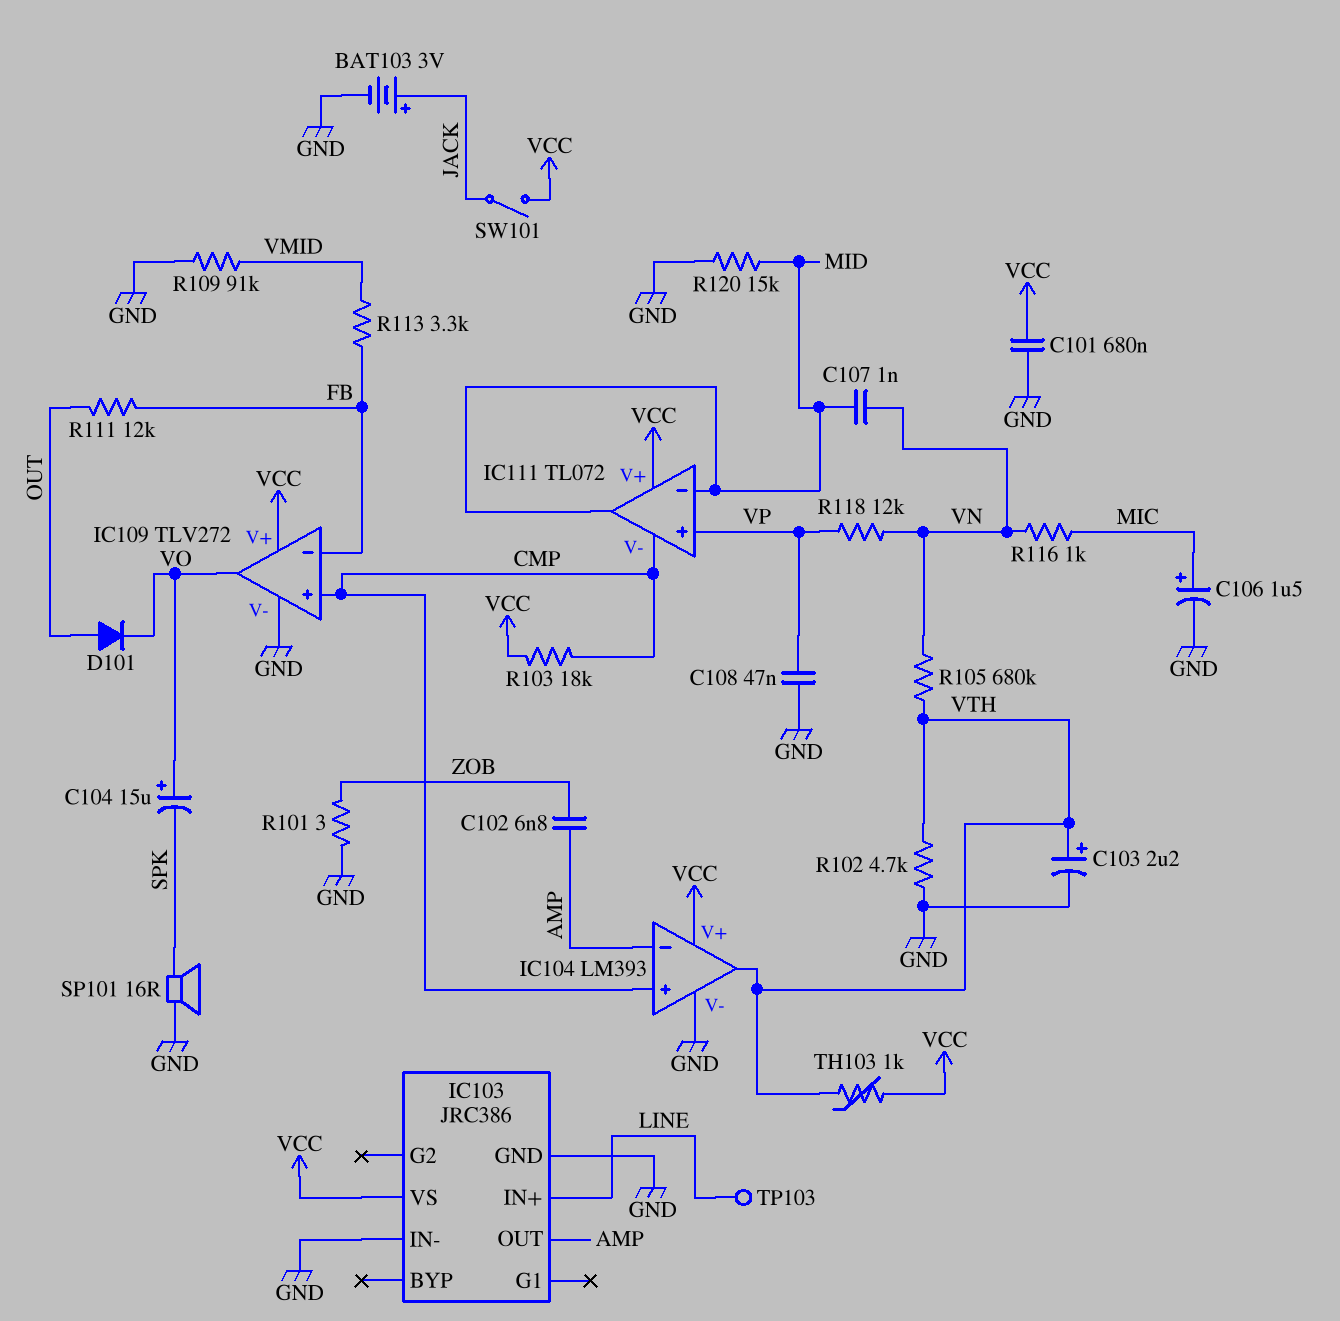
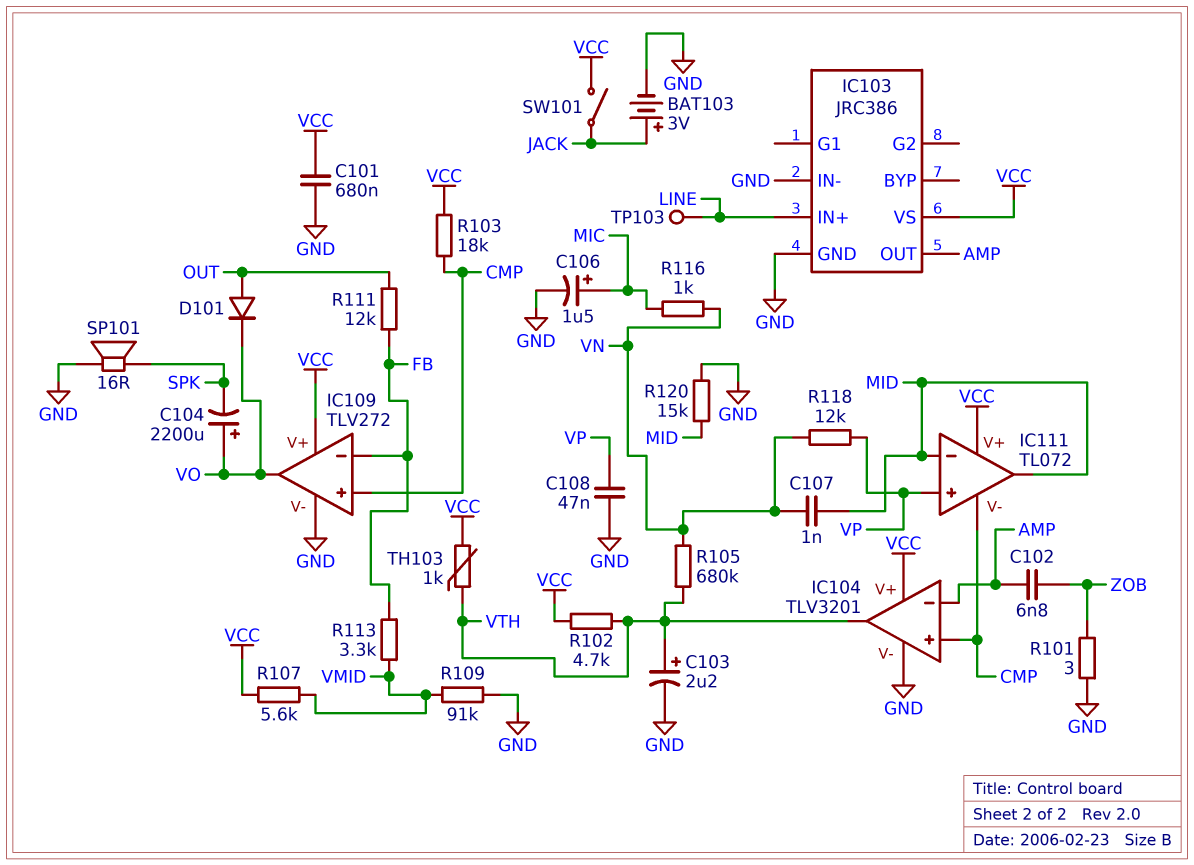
C104: 15uF (plus VO, minus SPK) -> 2200uF (plus VO, minus SPK)
IC104: LM393 -> TLV3201
R102: 4.7k (GND, VTH) -> 4.7k (VCC, VTH)
R107: none -> 5.6k (VCC, VMID)

